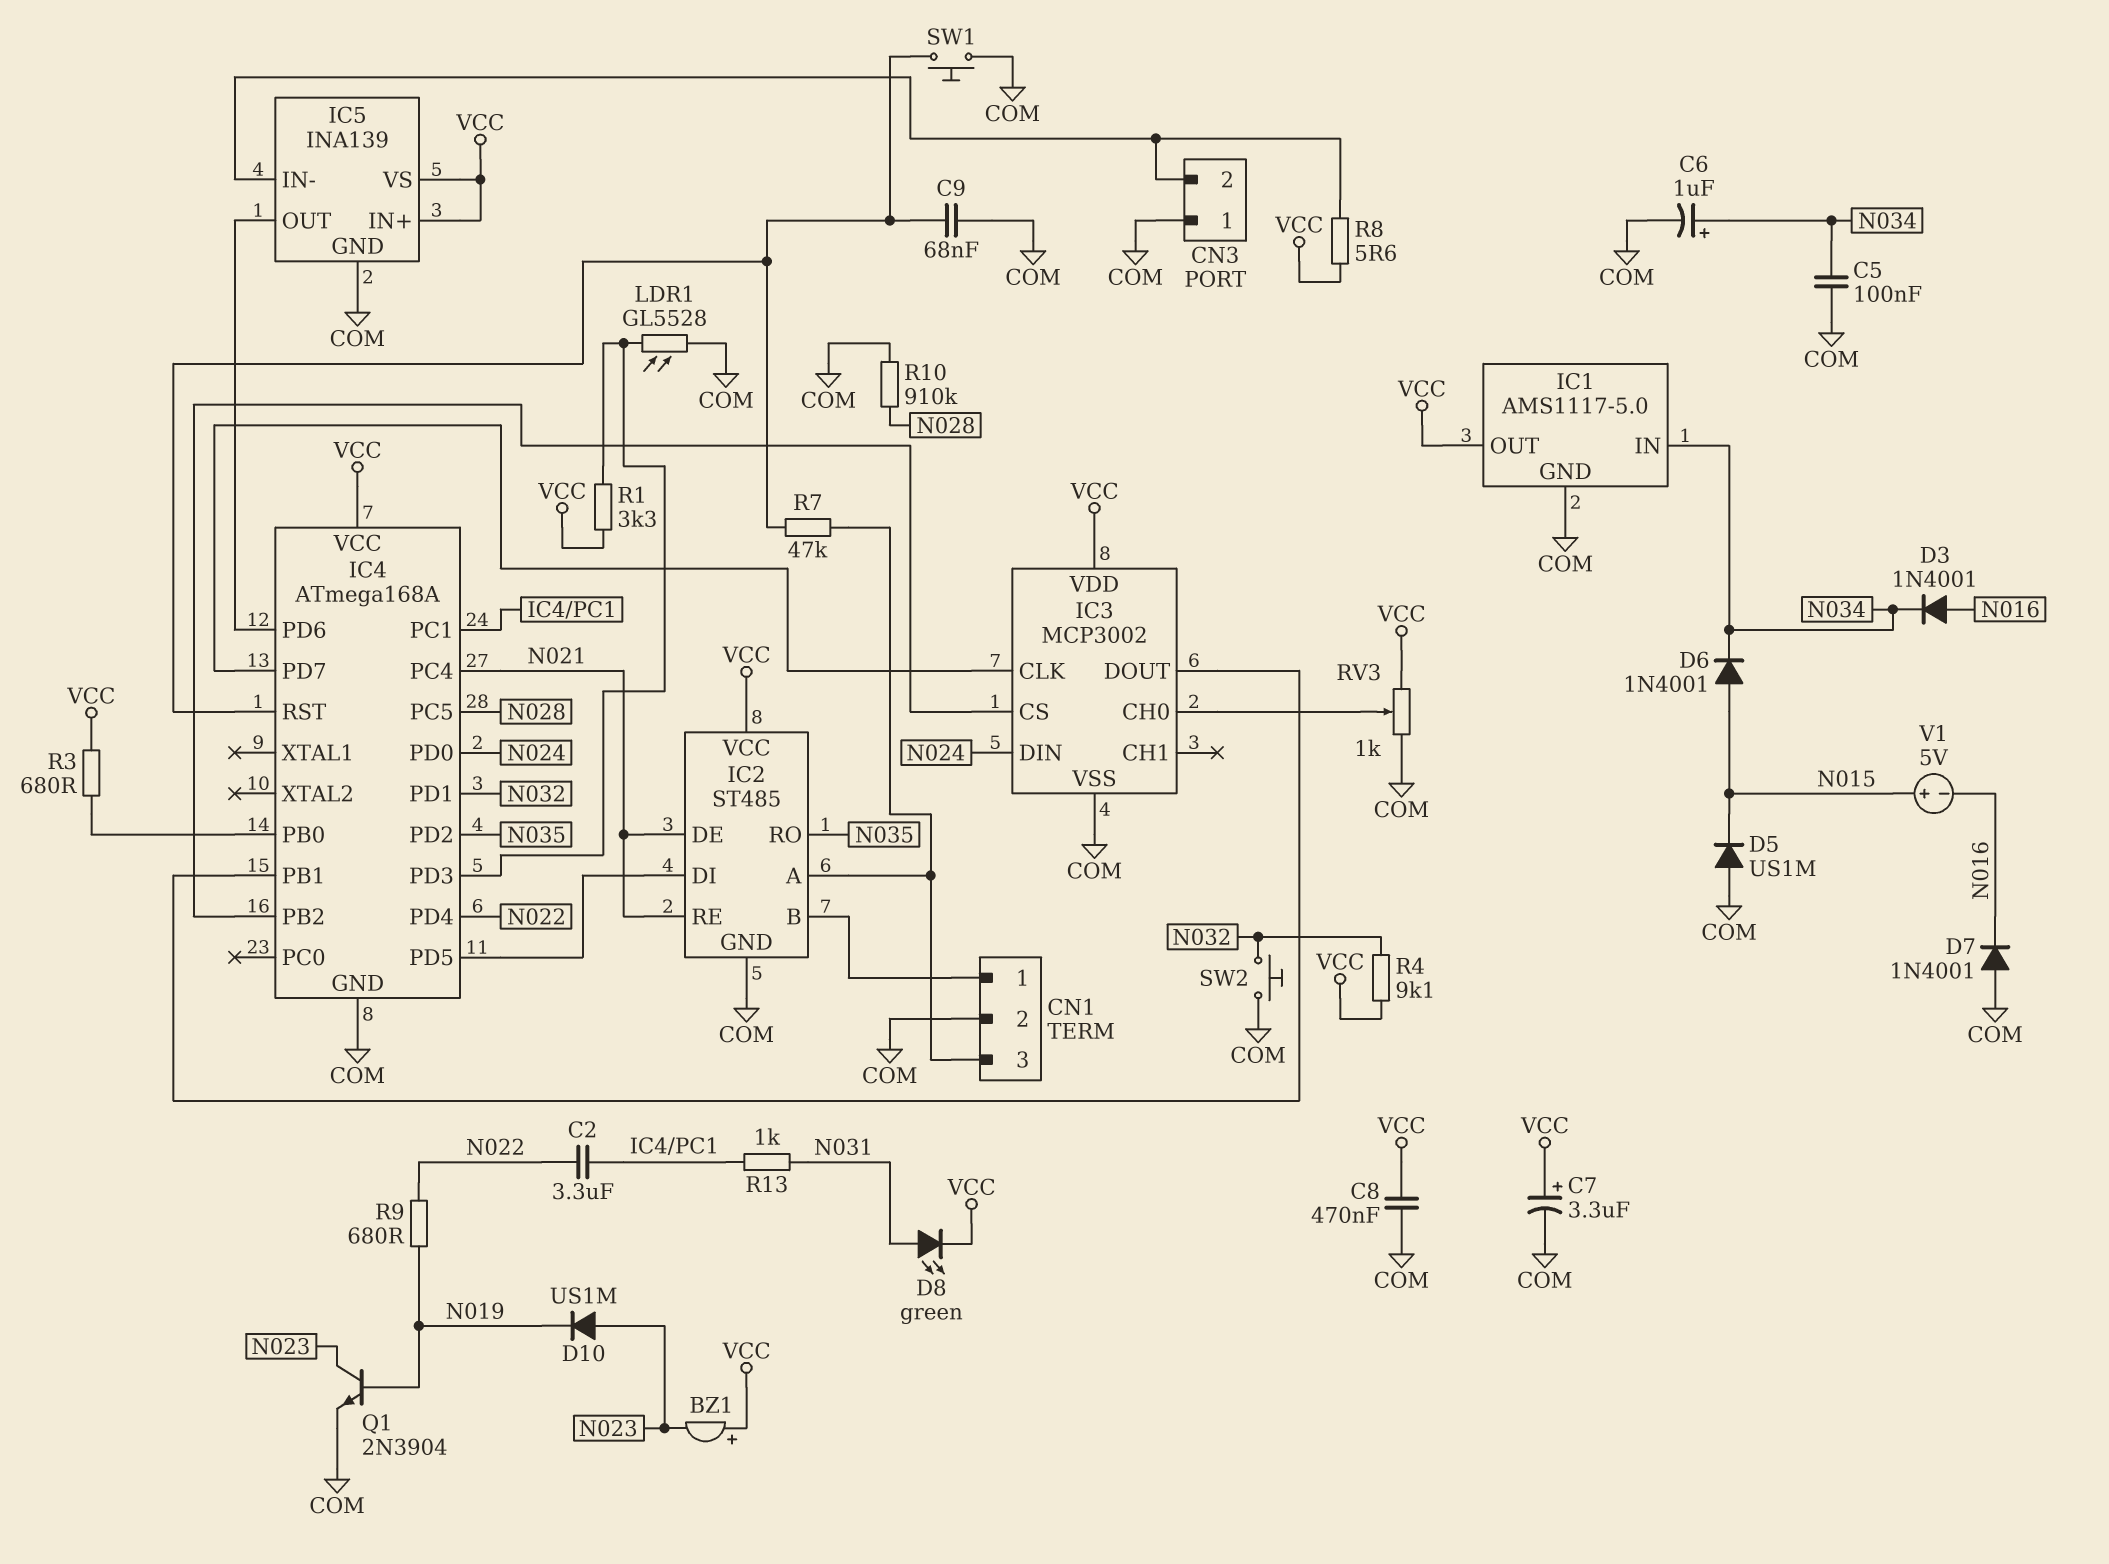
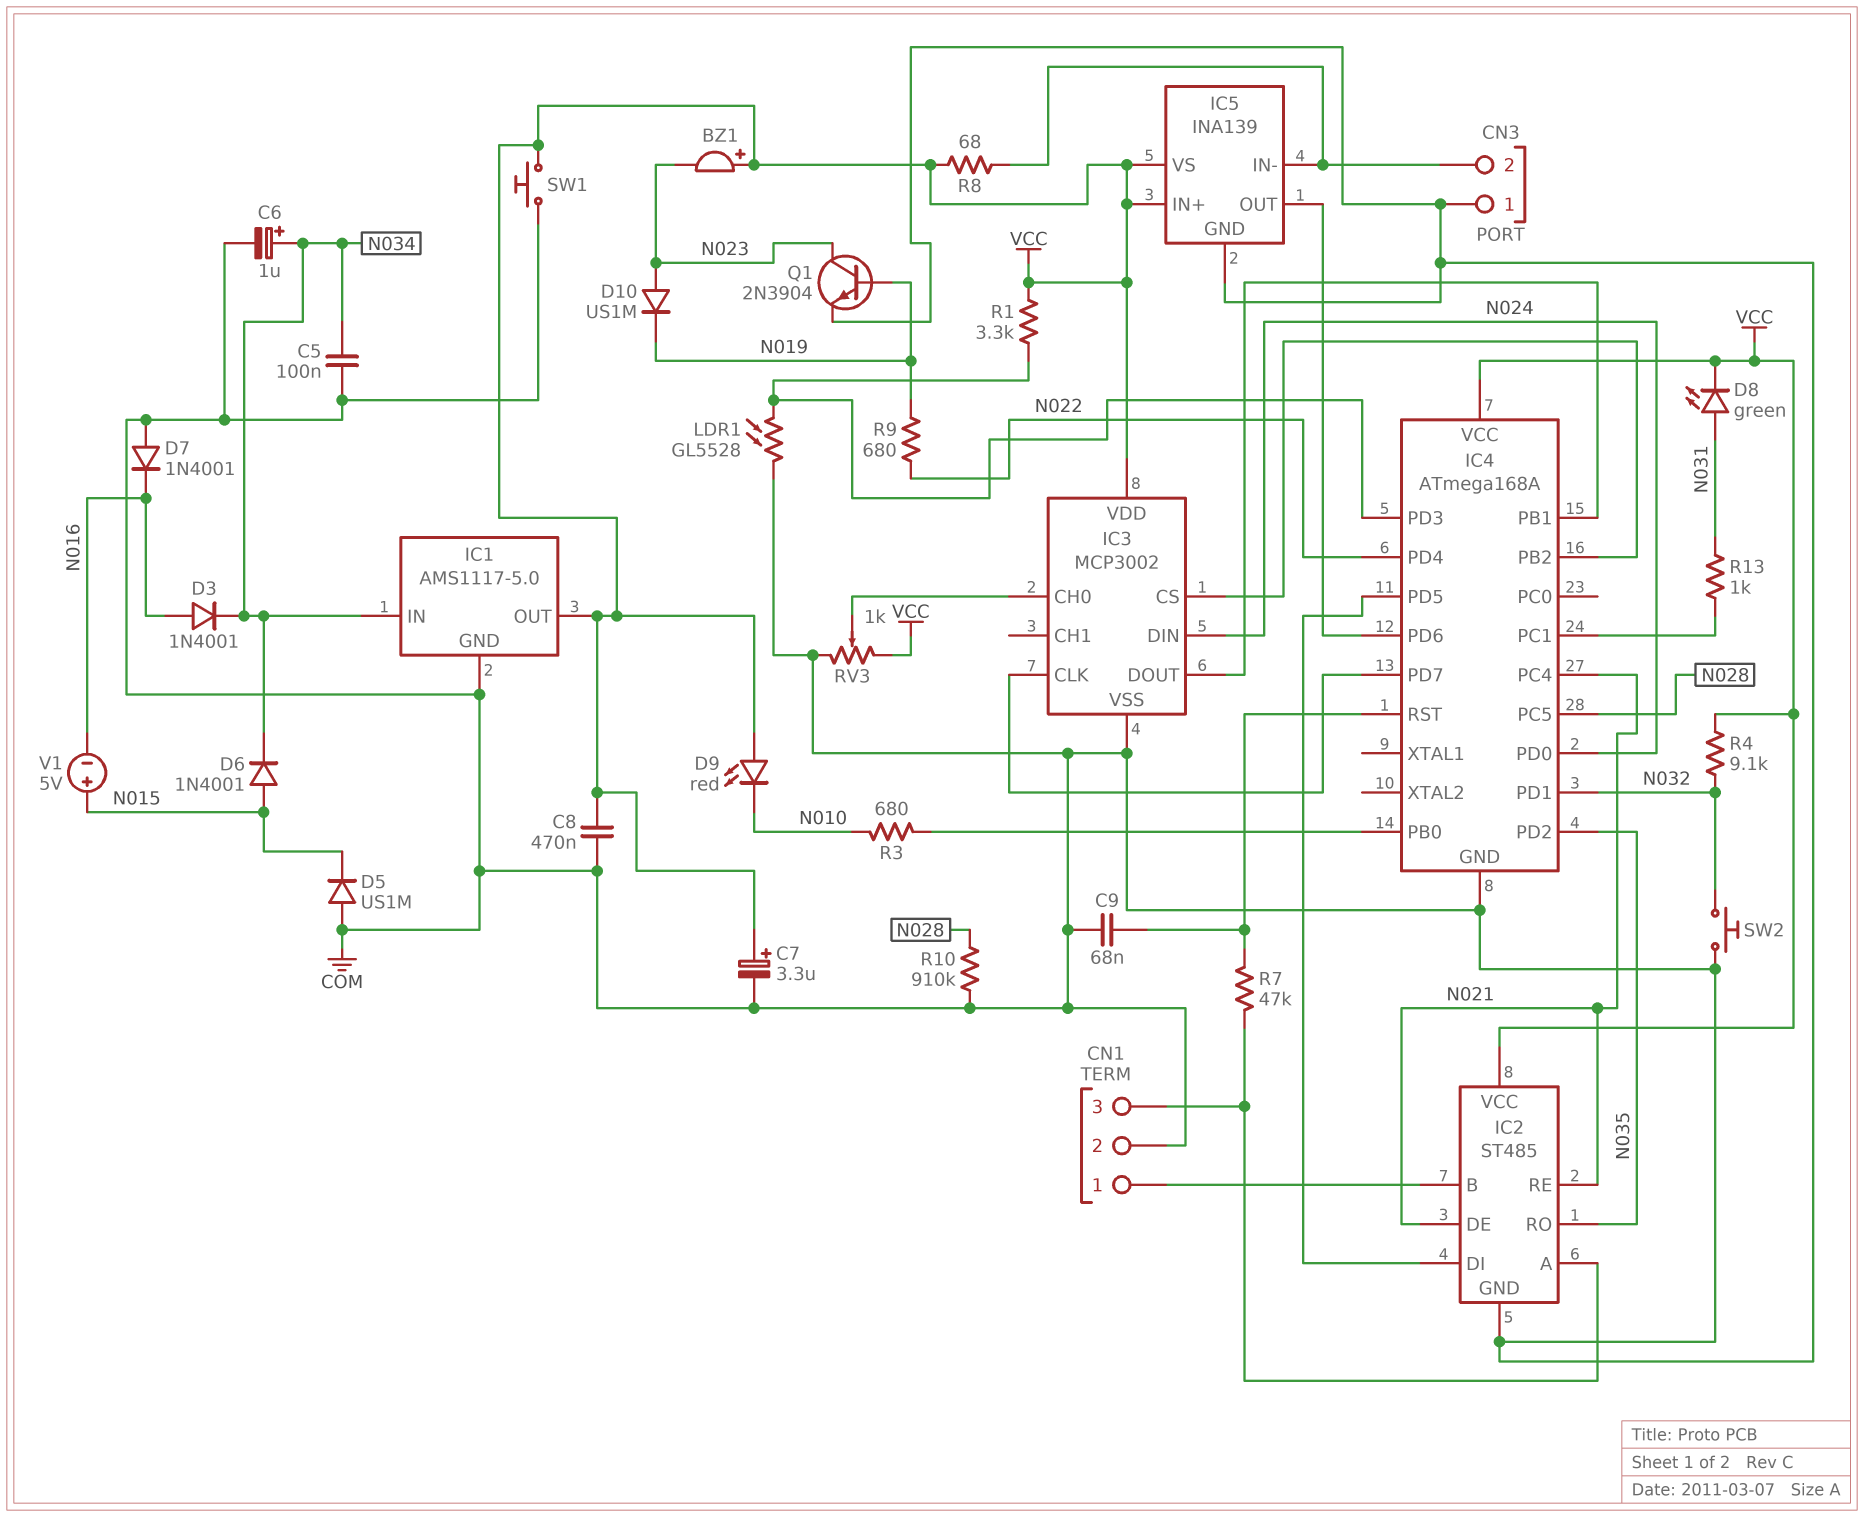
C2: 3.3uF (IC4/PC1, N022) -> none
D9: none -> LED red (A VCC, K N010)
R3: 680 (IC4/PB0, VCC) -> 680 (IC4/PB0, N010)
R8: 5.6 (CN3/2, VCC) -> 68 (CN3/2, VCC)
SW1: button (COM, IC4/RST) -> button (COM, VCC)

